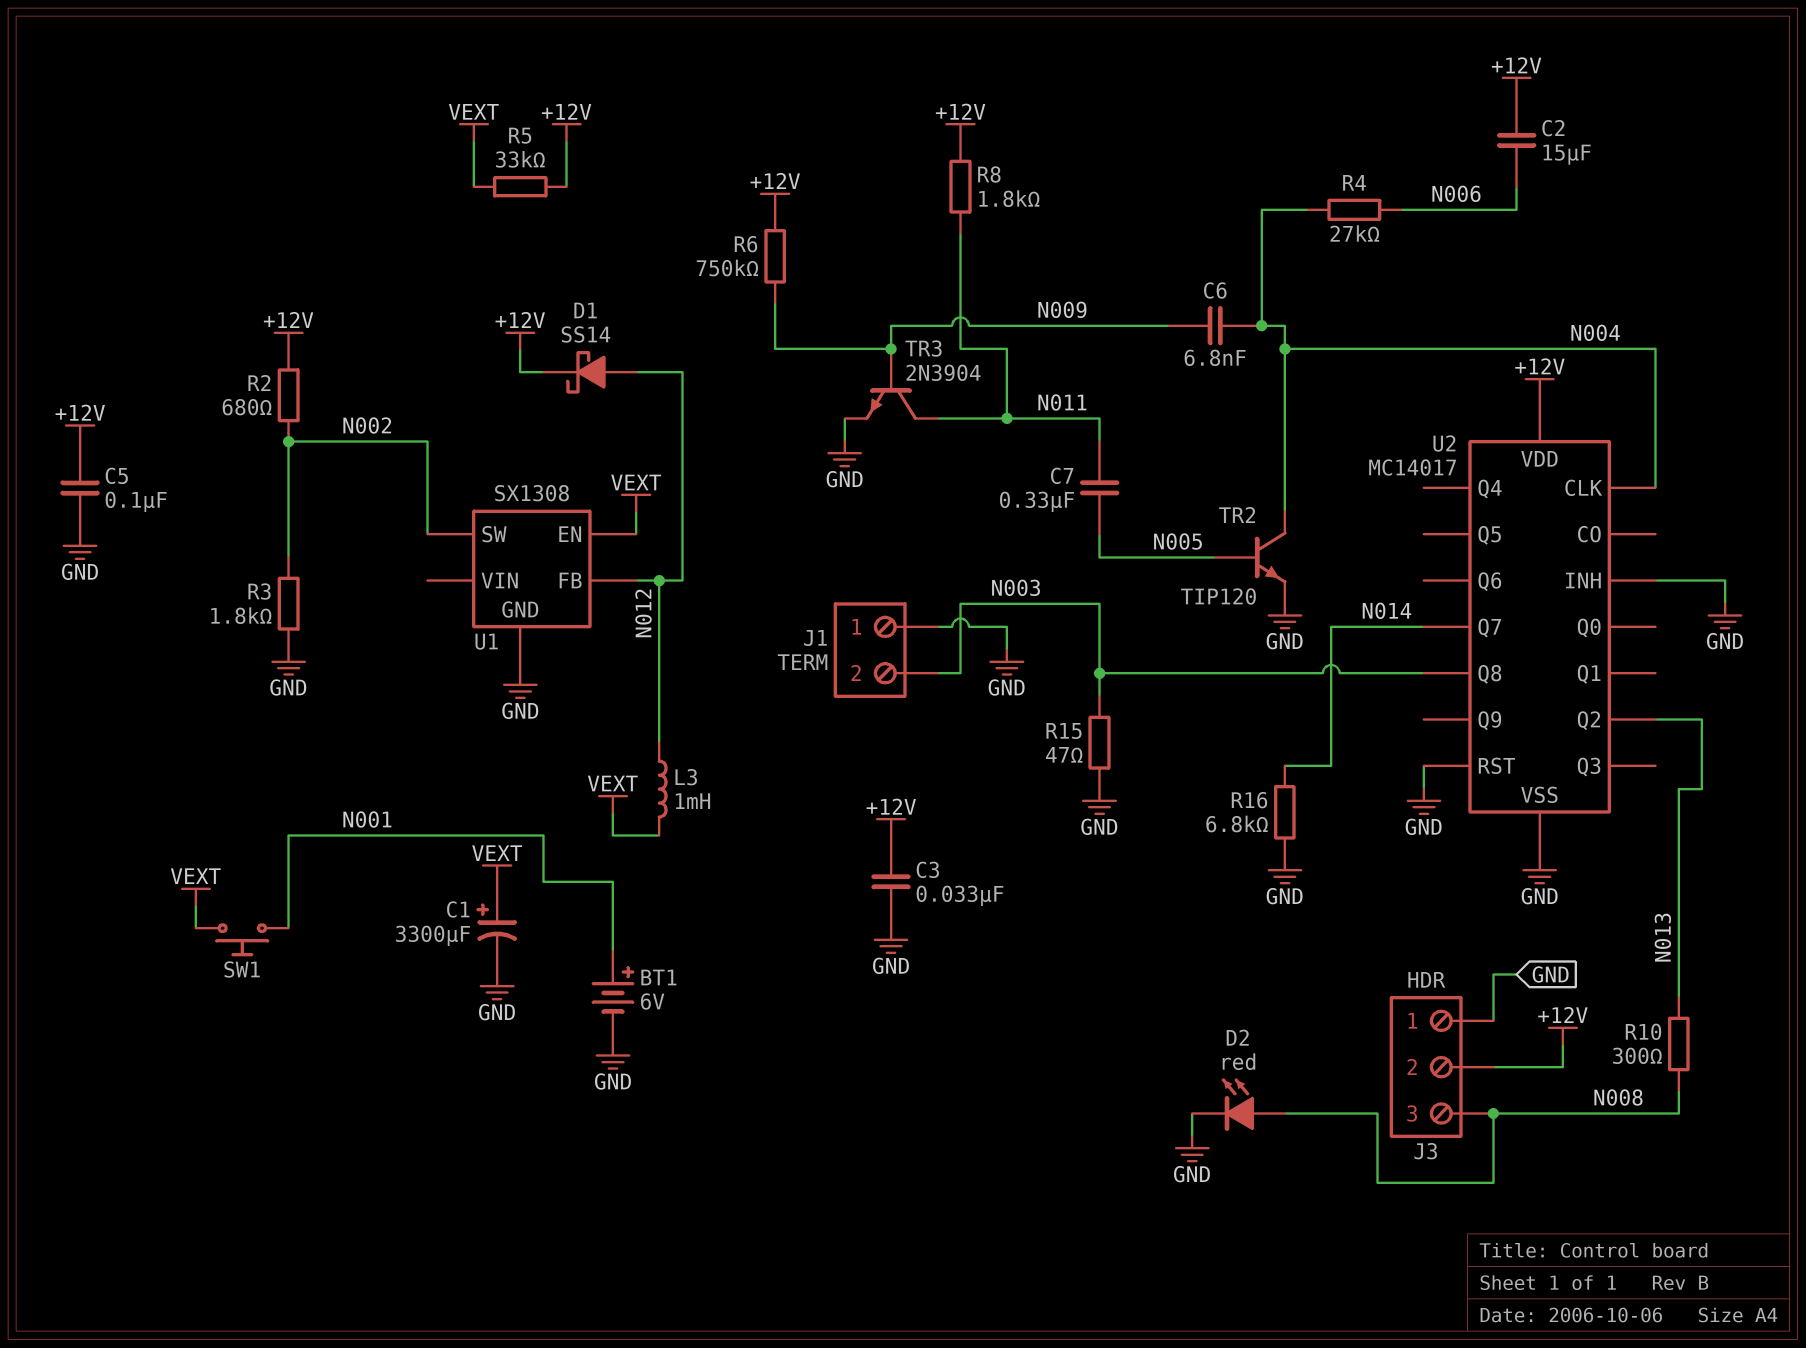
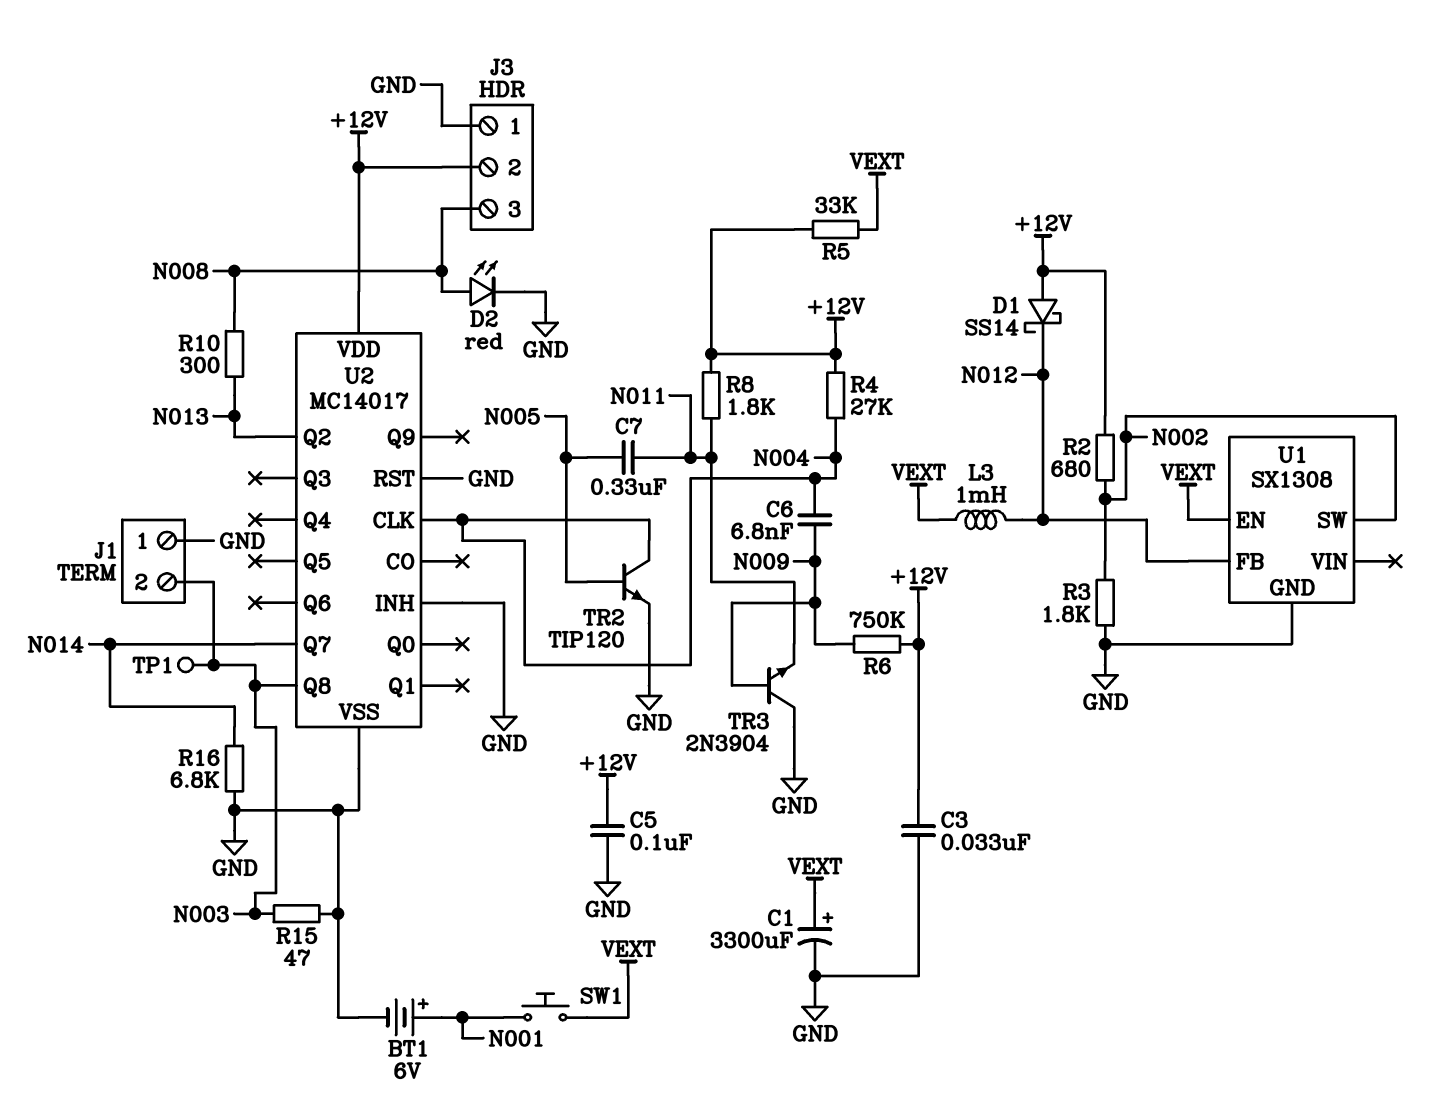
C2: 15uF (+12V, N006) -> none
D1: schottky SS14 (A N012, K +12V) -> schottky SS14 (A +12V, K N012)
R4: 27k (N004, N006) -> 27k (+12V, N004)
TP1: none -> test point (N003)
TR3: NPN 2N3904 (B N009, C N011, E GND) -> NPN 2N3904 (B N009, C GND, E N011)

